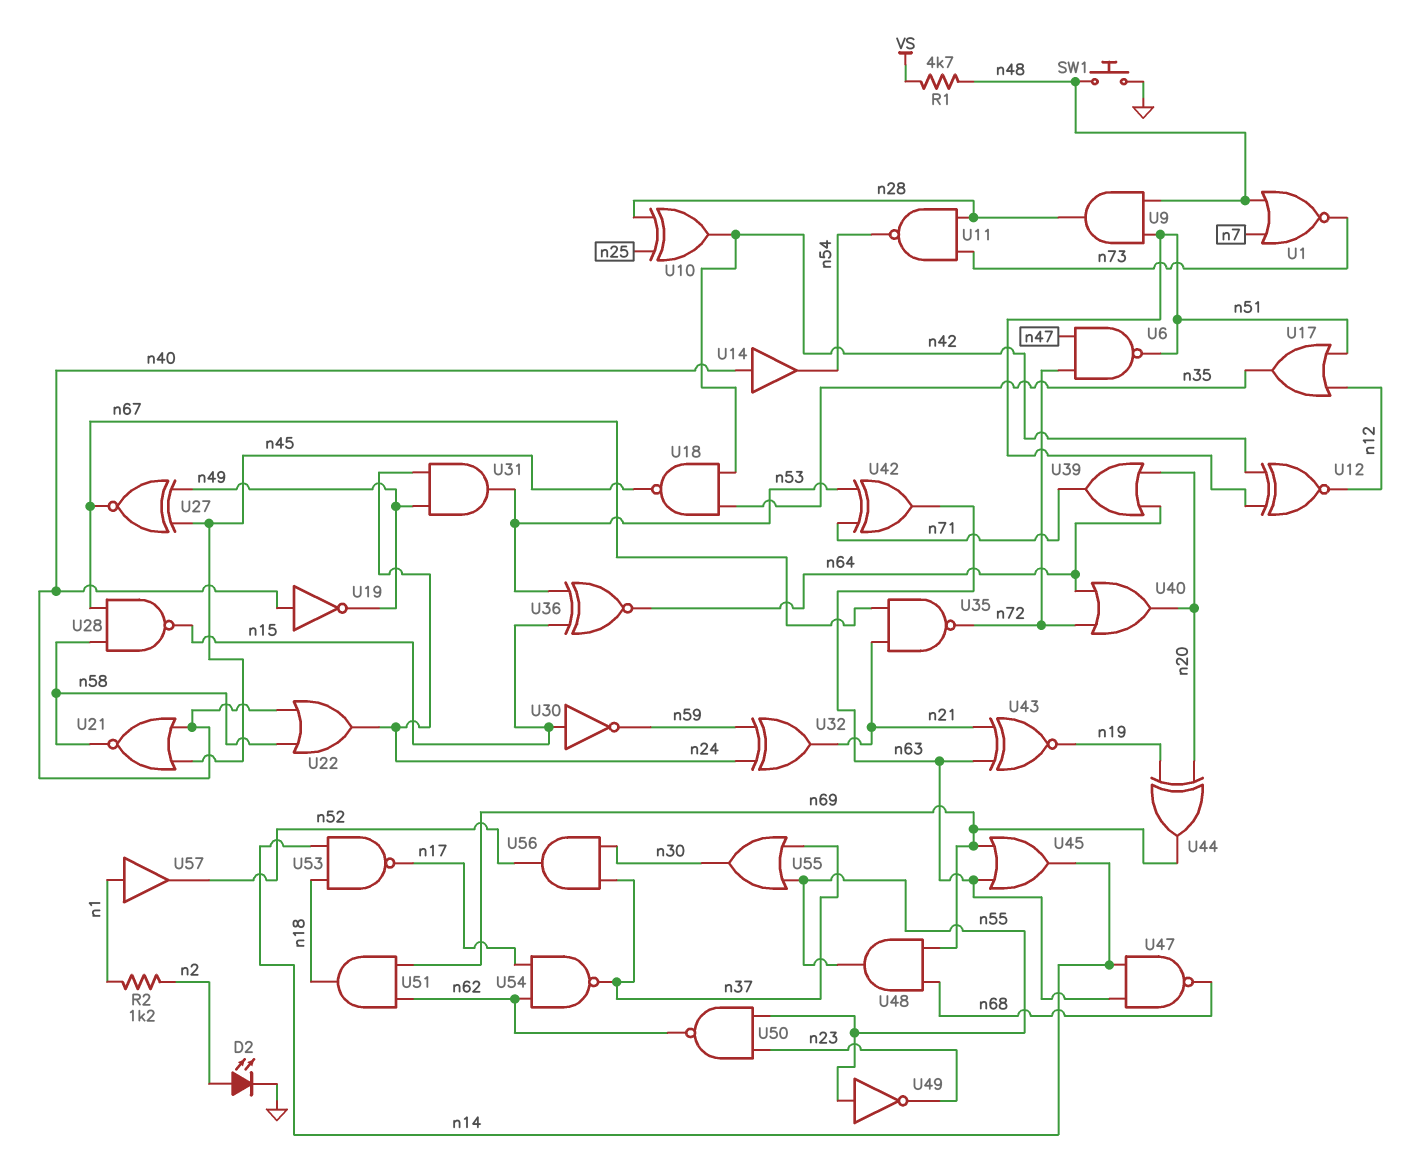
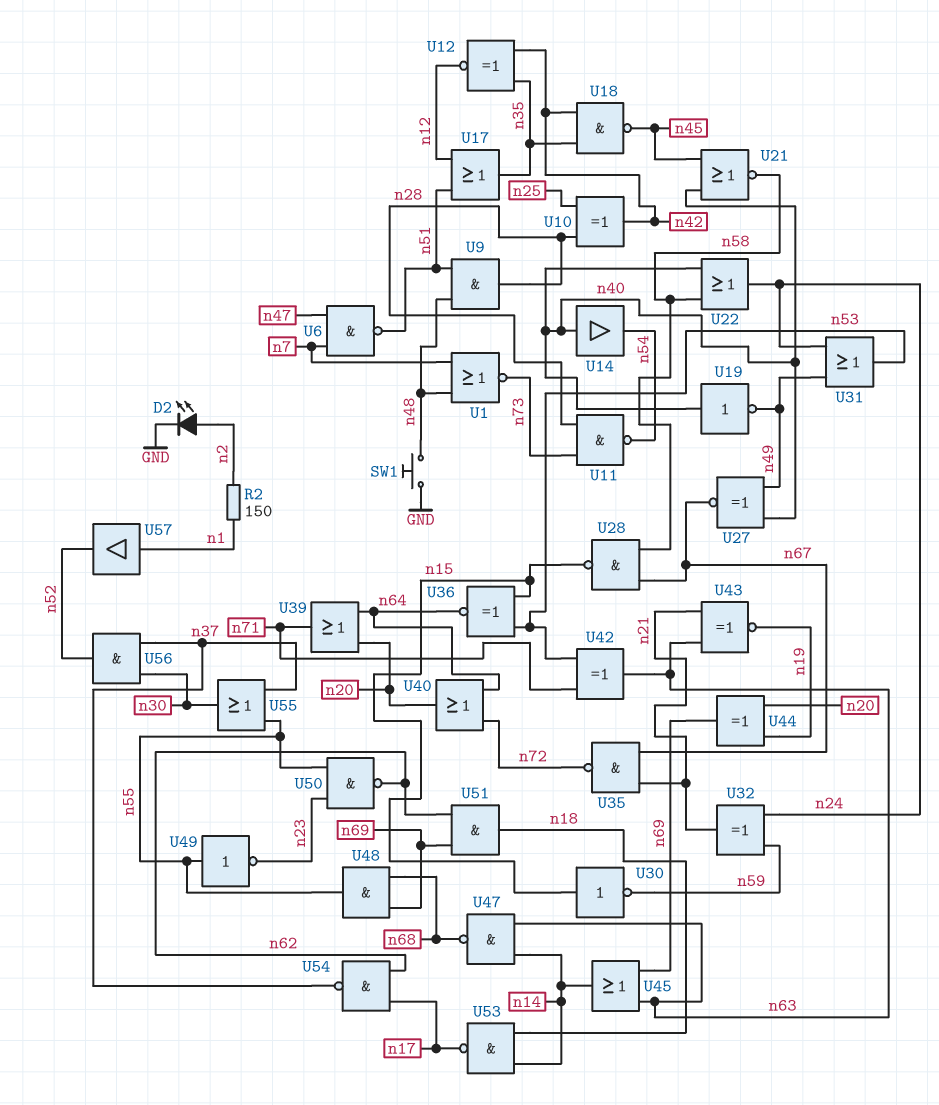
R1: 4.7k (VS, n48) -> none
R2: 1.2k (n1, n2) -> 150 (n1, n2)
U6: NAND (in n47, in n72, out n51) -> NAND (in n7, in n47, out n51)
U12: XNOR (in n42, in n51, out n12) -> XNOR (in n35, in n42, out n12)
U27: XNOR (in n45, in n49, out n67) -> XNOR (in n40, in n49, out n67)
U31: AND (in n24, in n49, out n53) -> OR (in n24, in n49, out n53)

